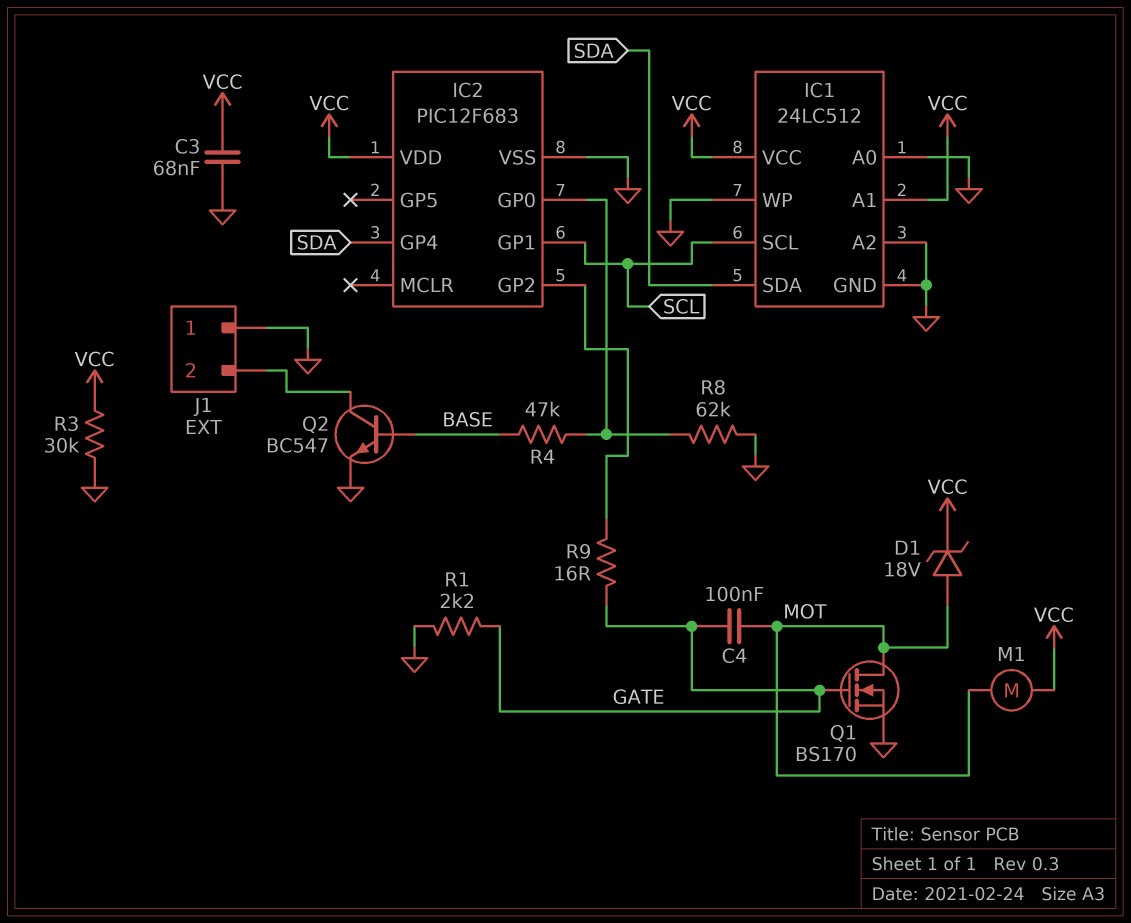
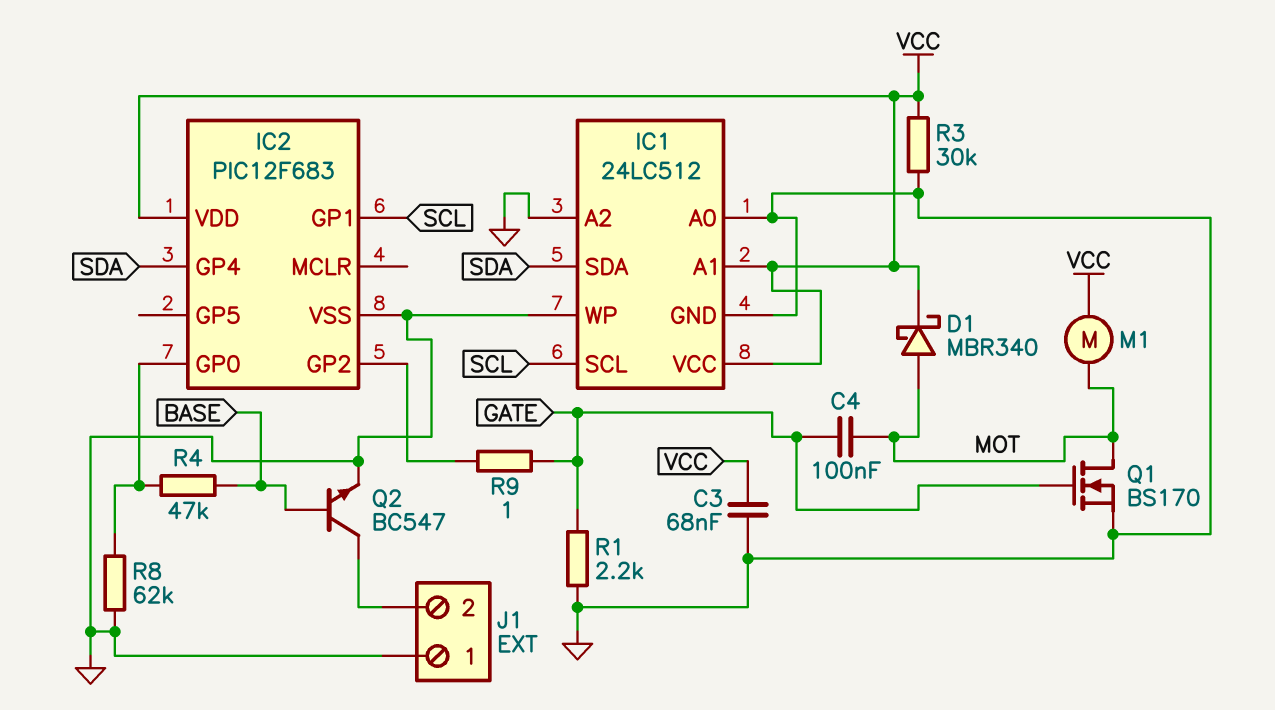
D1: zener 18V (A MOT, K VCC) -> schottky MBR340 (A MOT, K VCC)
R9: 16 (GATE, IC2/GP2) -> 1 (GATE, IC2/GP2)

